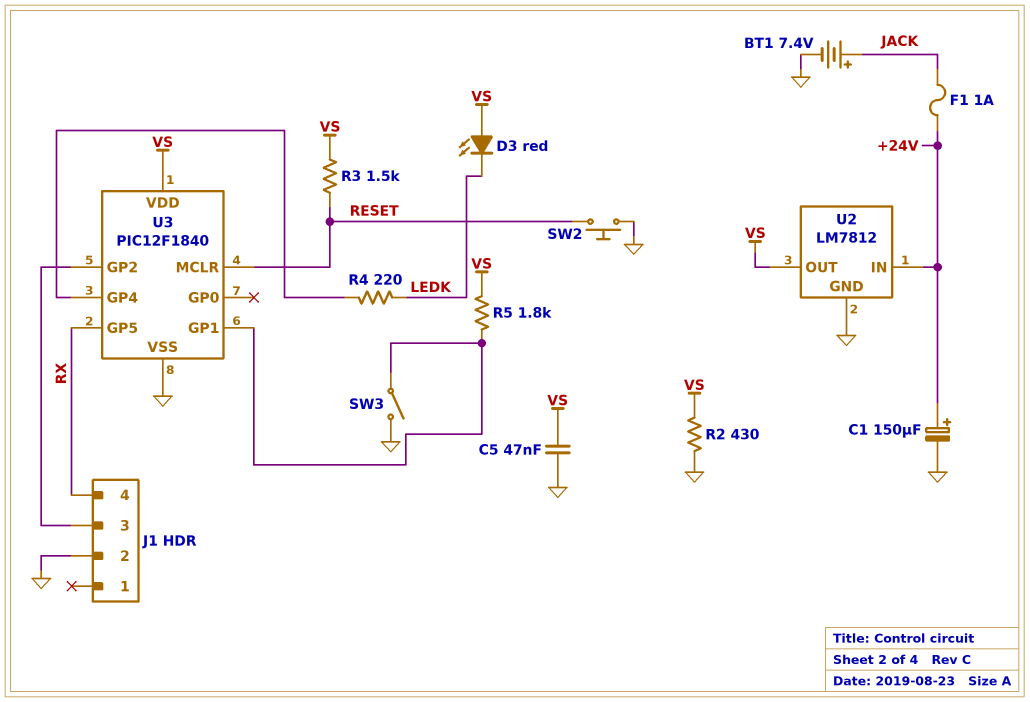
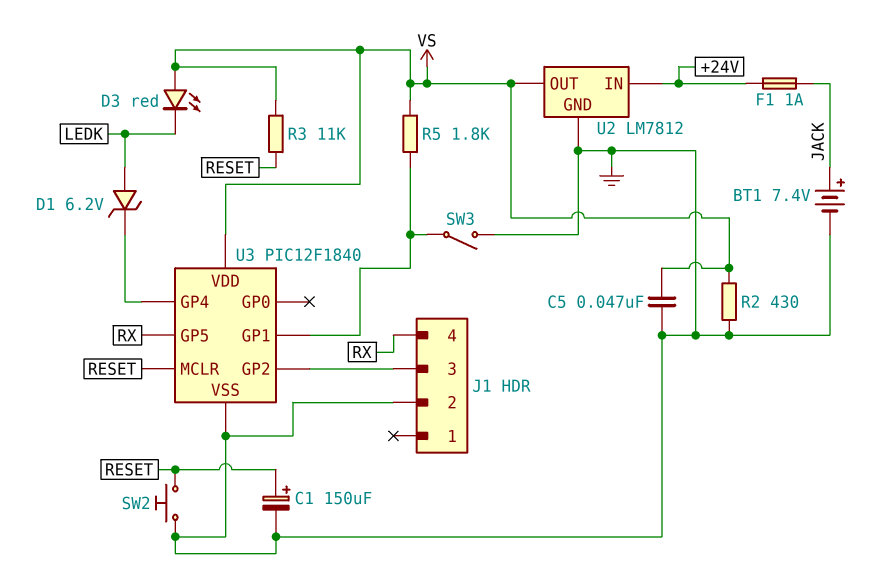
C1: 150uF (plus +24V, minus GND) -> 150uF (plus RESET, minus GND)
D1: none -> zener 6.2V (A LEDK, K U3/GP4)
R3: 1.5k (RESET, VS) -> 11k (RESET, VS)
R4: 220 (LEDK, U3/GP4) -> none

